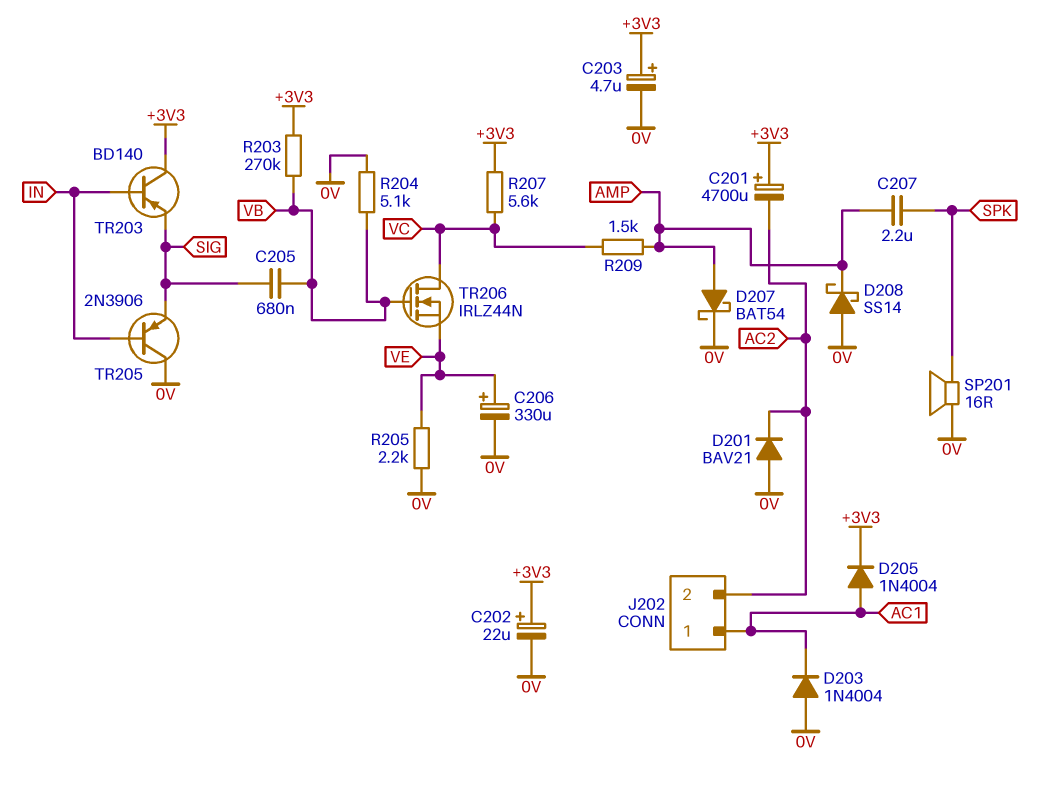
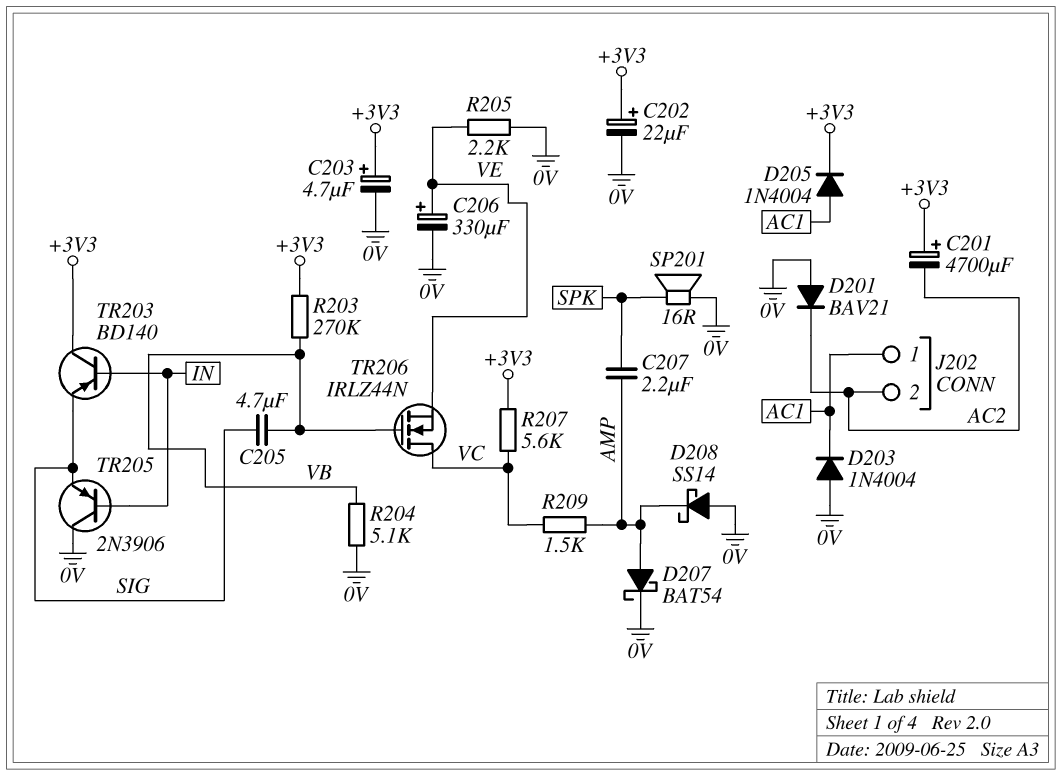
C205: 680nF (SIG, VB) -> 4.7uF (SIG, VB)

